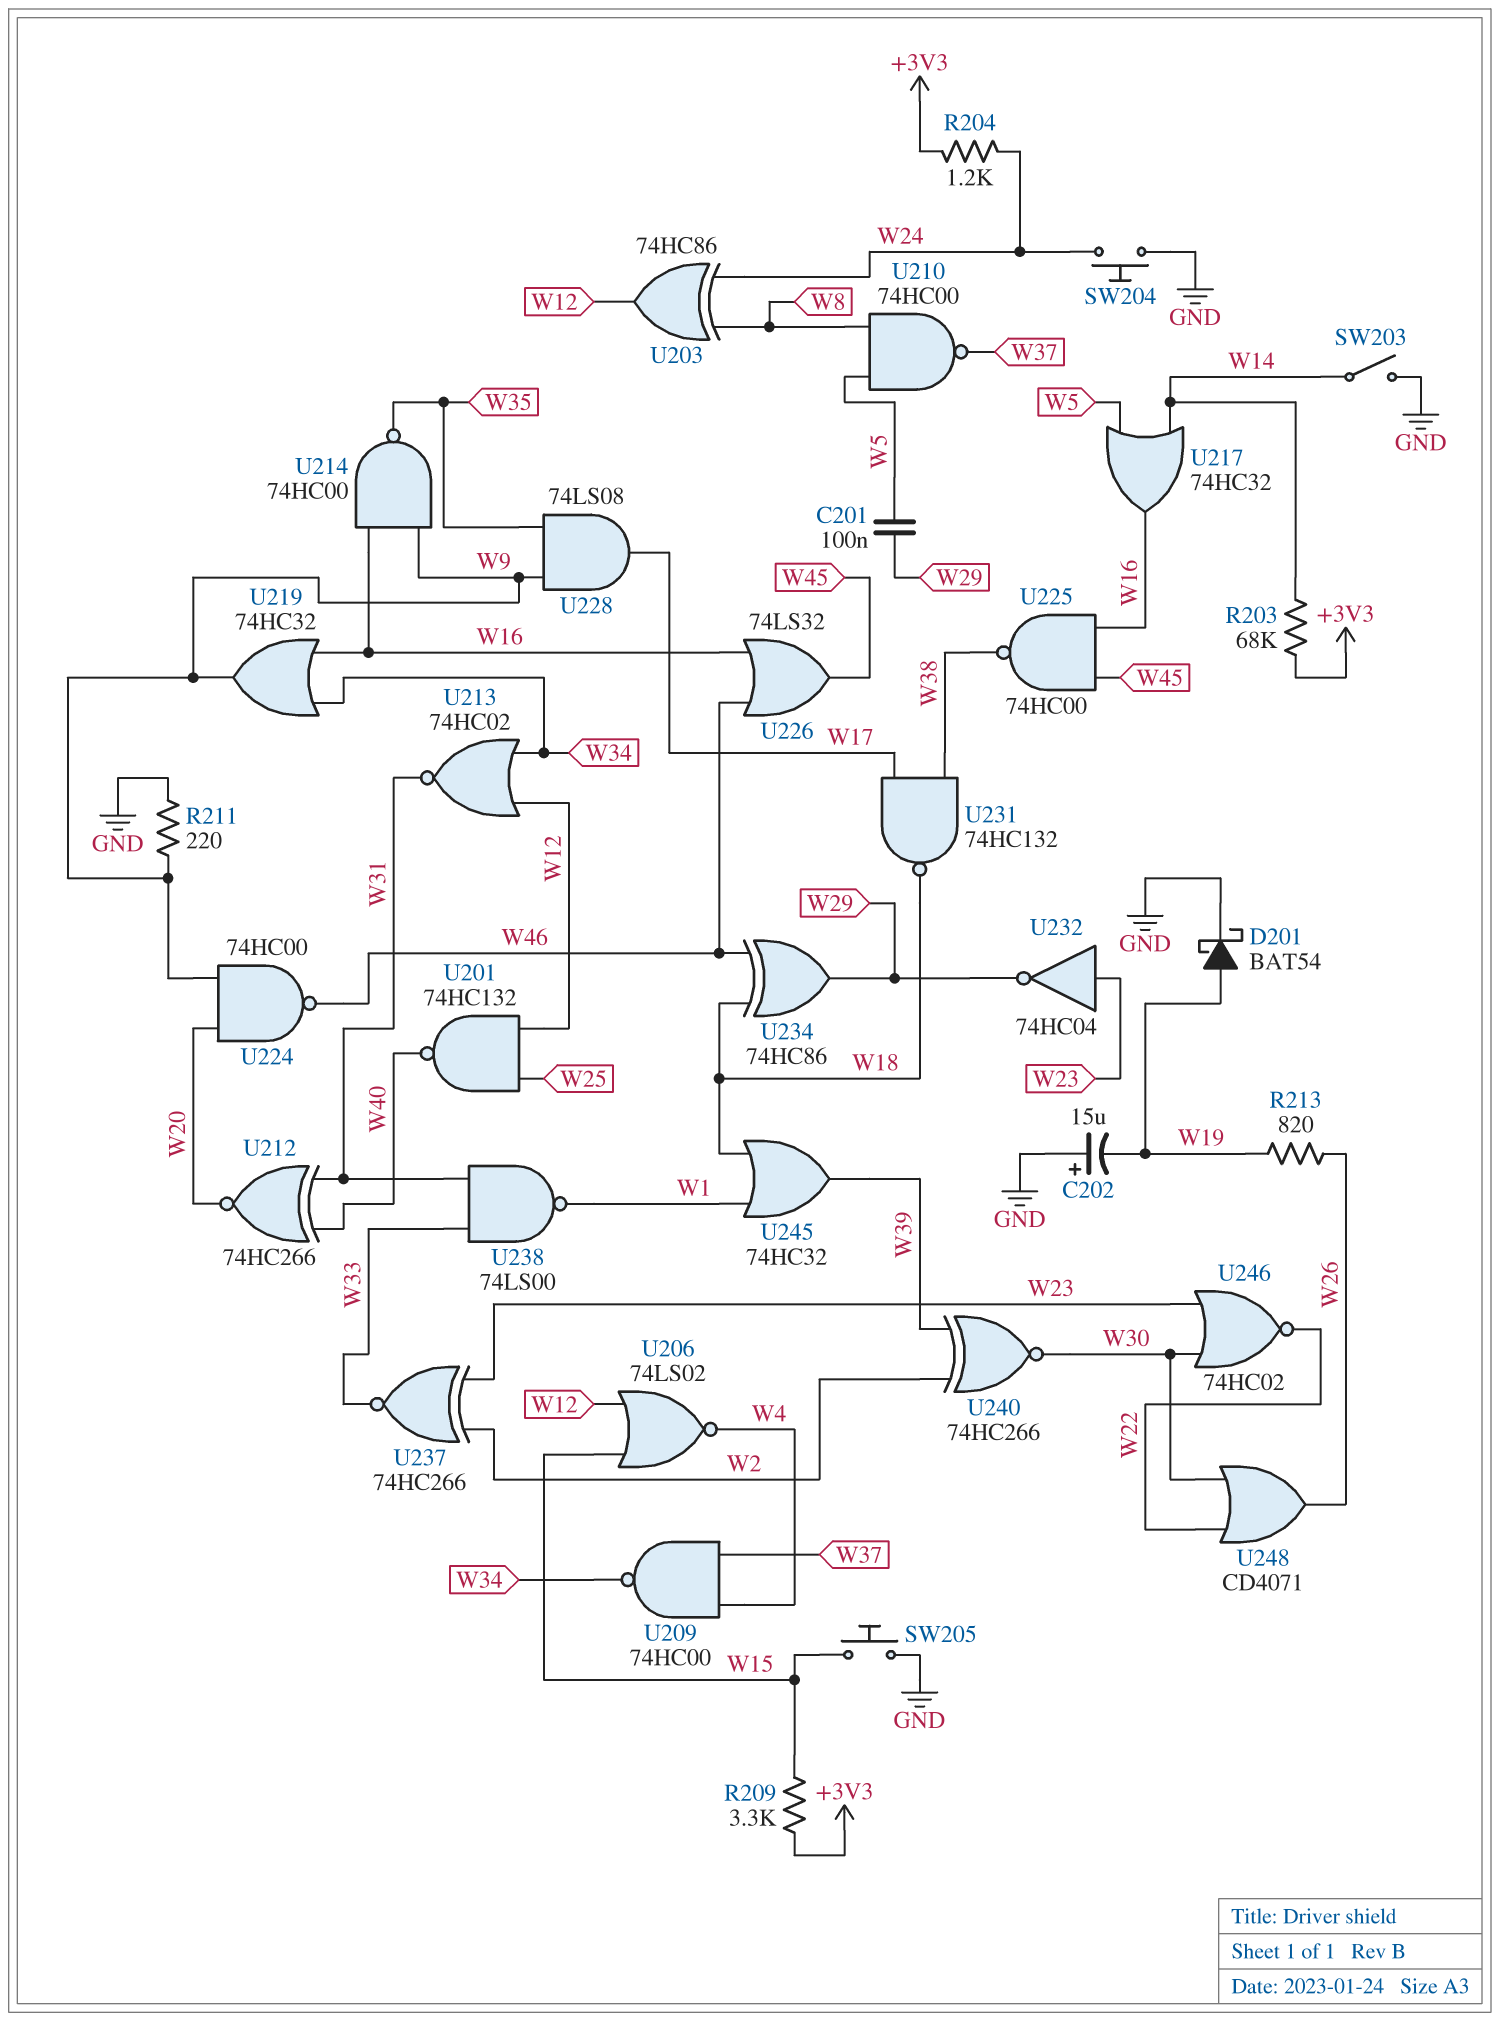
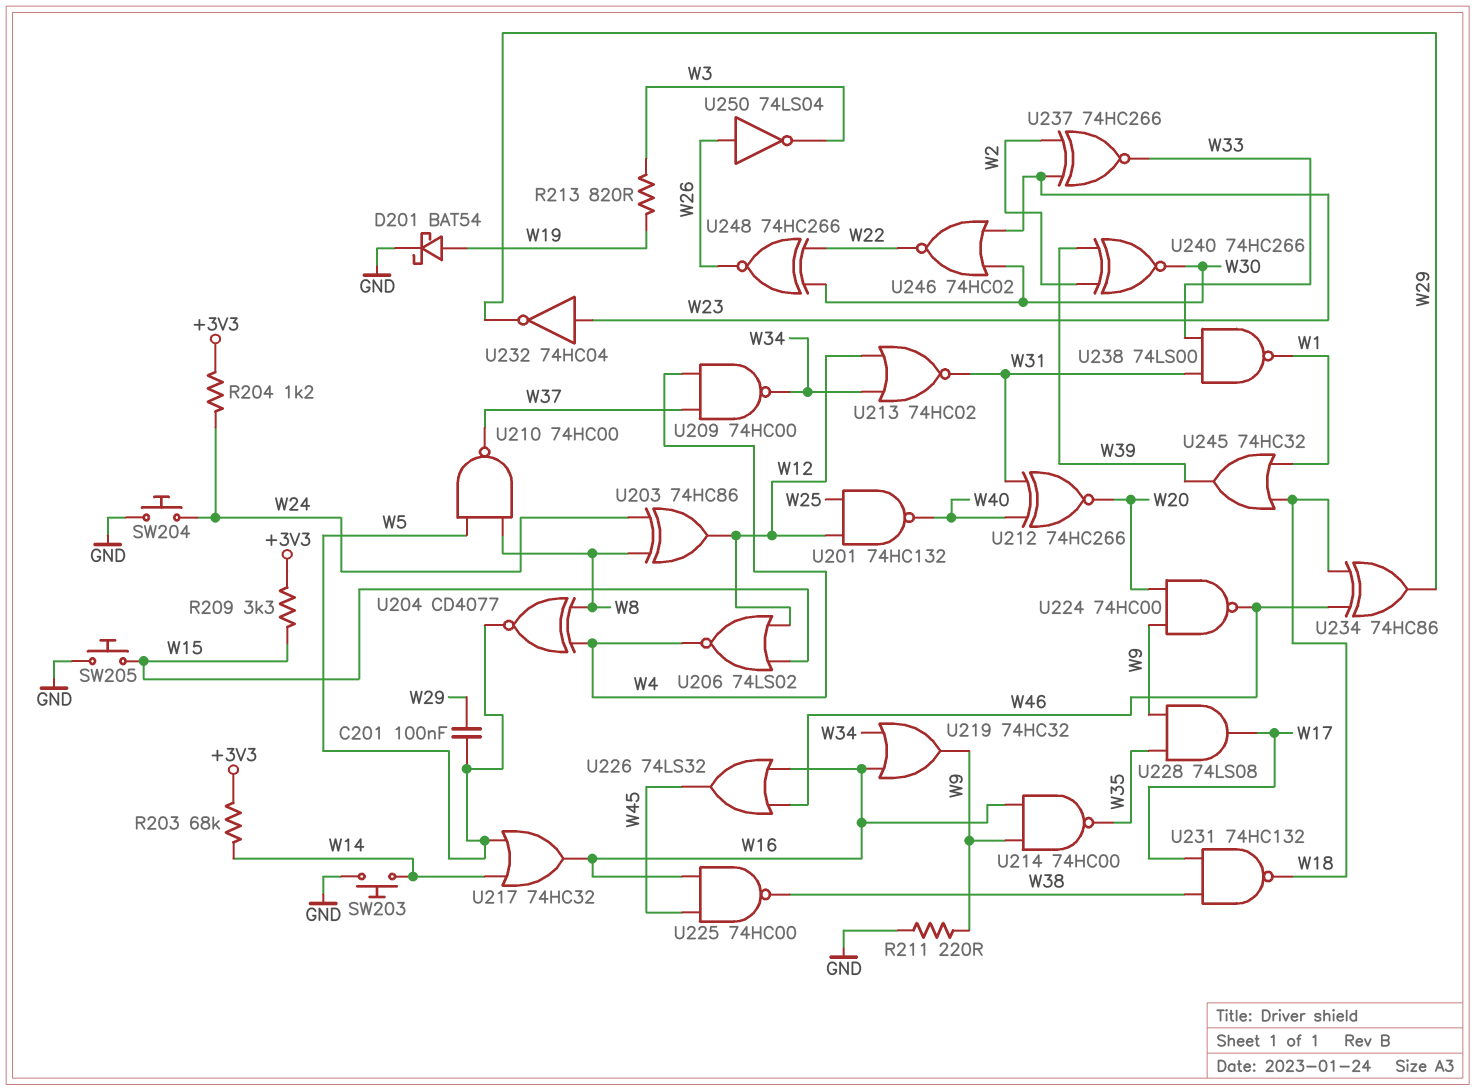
C202: 15uF (plus GND, minus W19) -> none
R213: 820 (W19, W26) -> 820 (W3, W19)
SW203: switch (GND, W14) -> button (GND, W14)
U204: none -> XNOR CD4077 (in W4, in W8, out W5)
U248: OR CD4071 (in W22, in W30, out W26) -> XNOR 74HC266 (in W22, in W30, out W26)
U250: none -> NOT 74LS04 (in W26, out W3)

